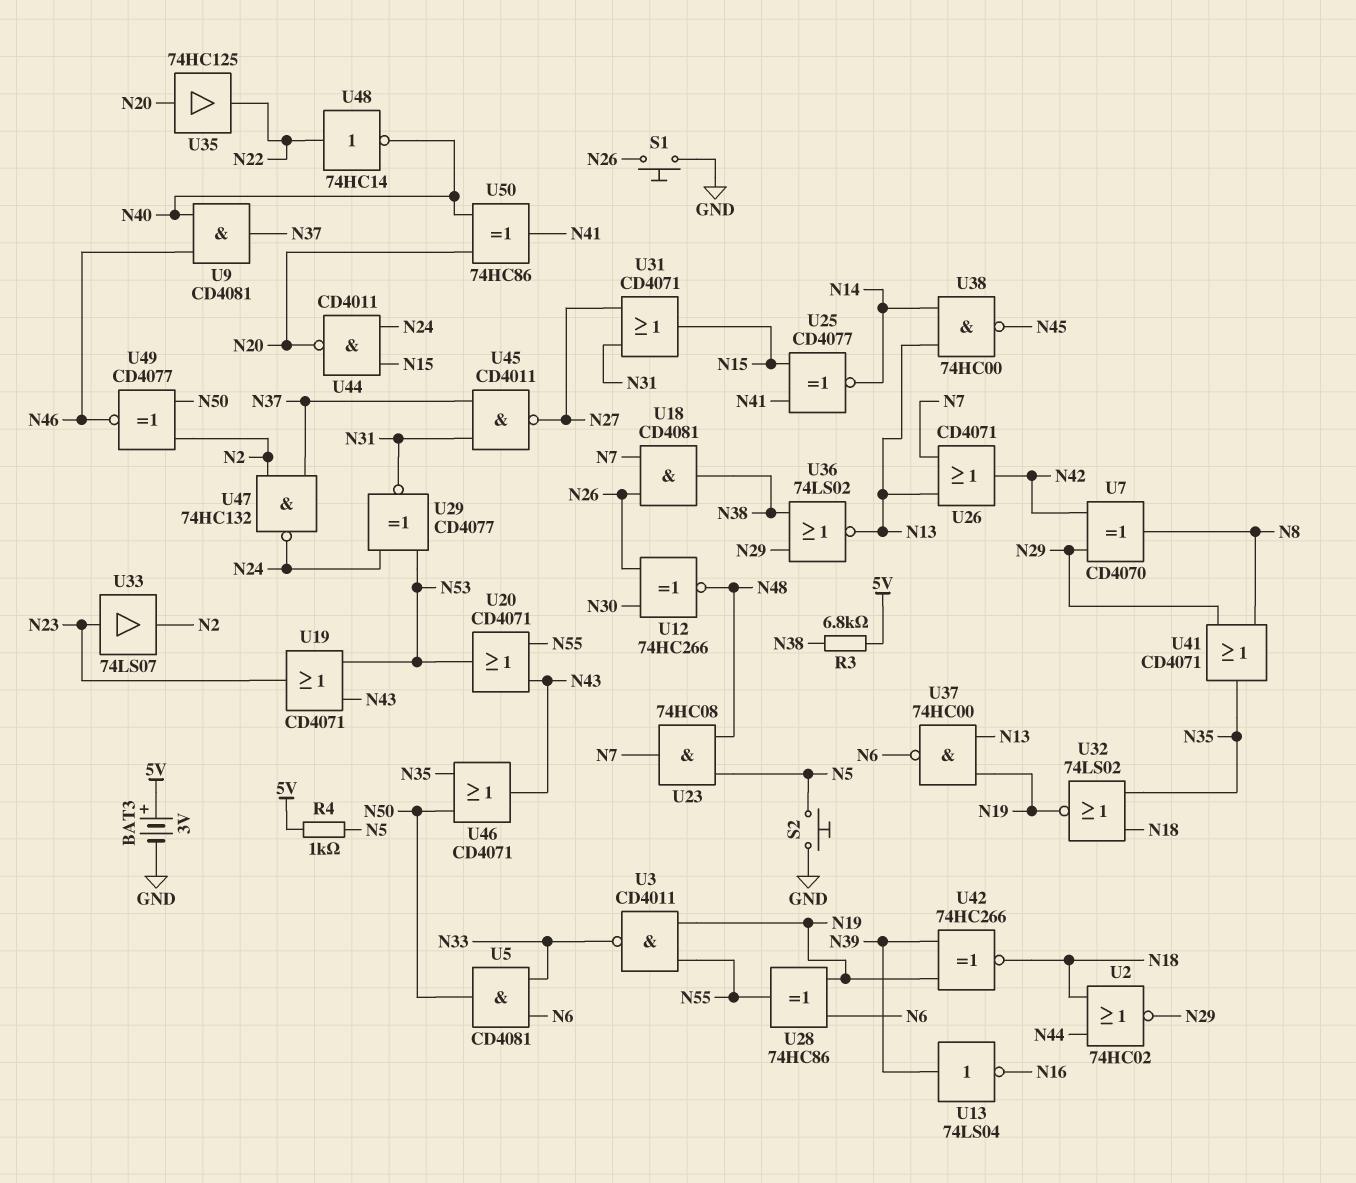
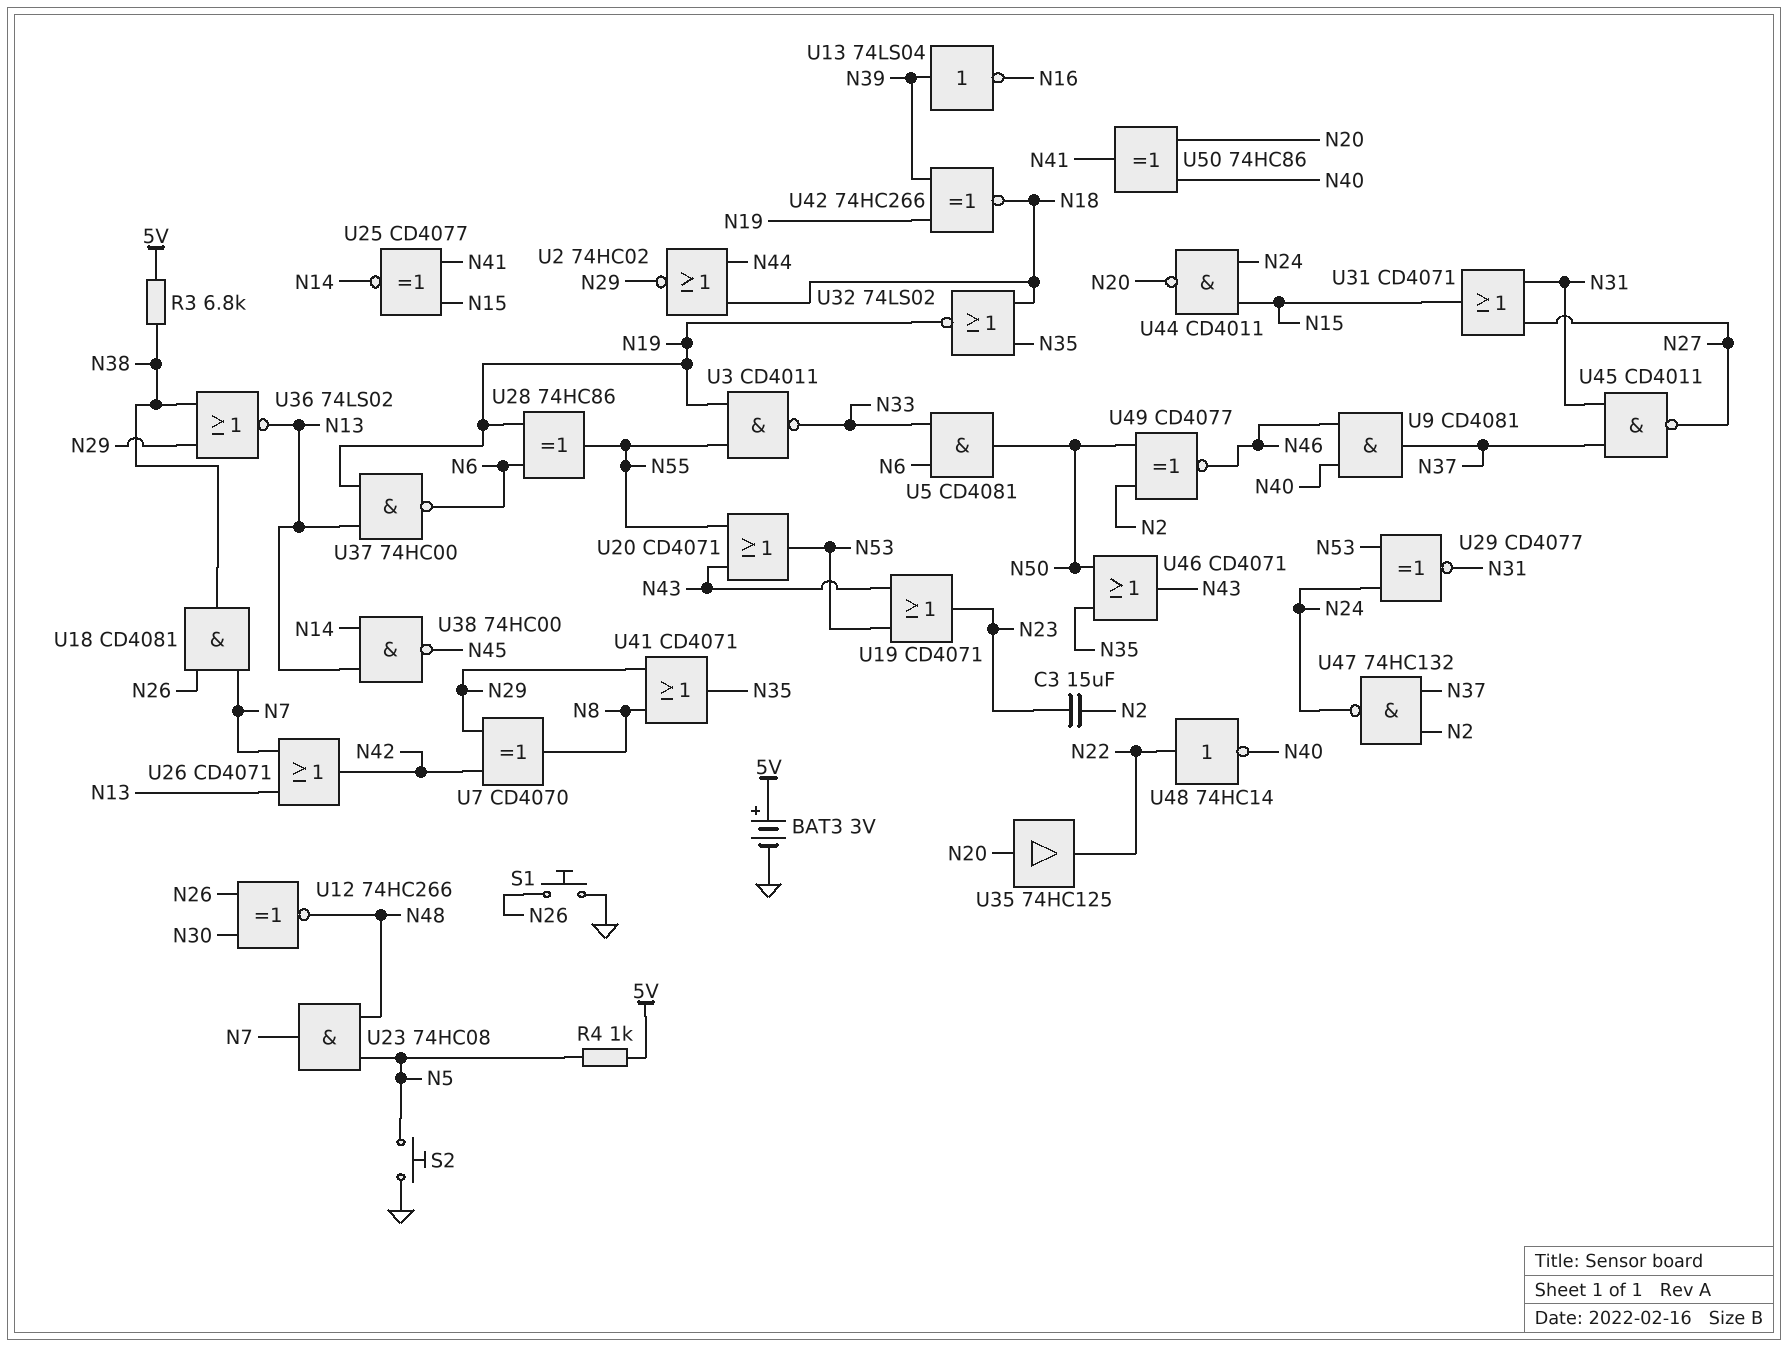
C3: none -> 15uF (N2, N23)
U33: buffer 74LS07 (in N23, out N2) -> none

